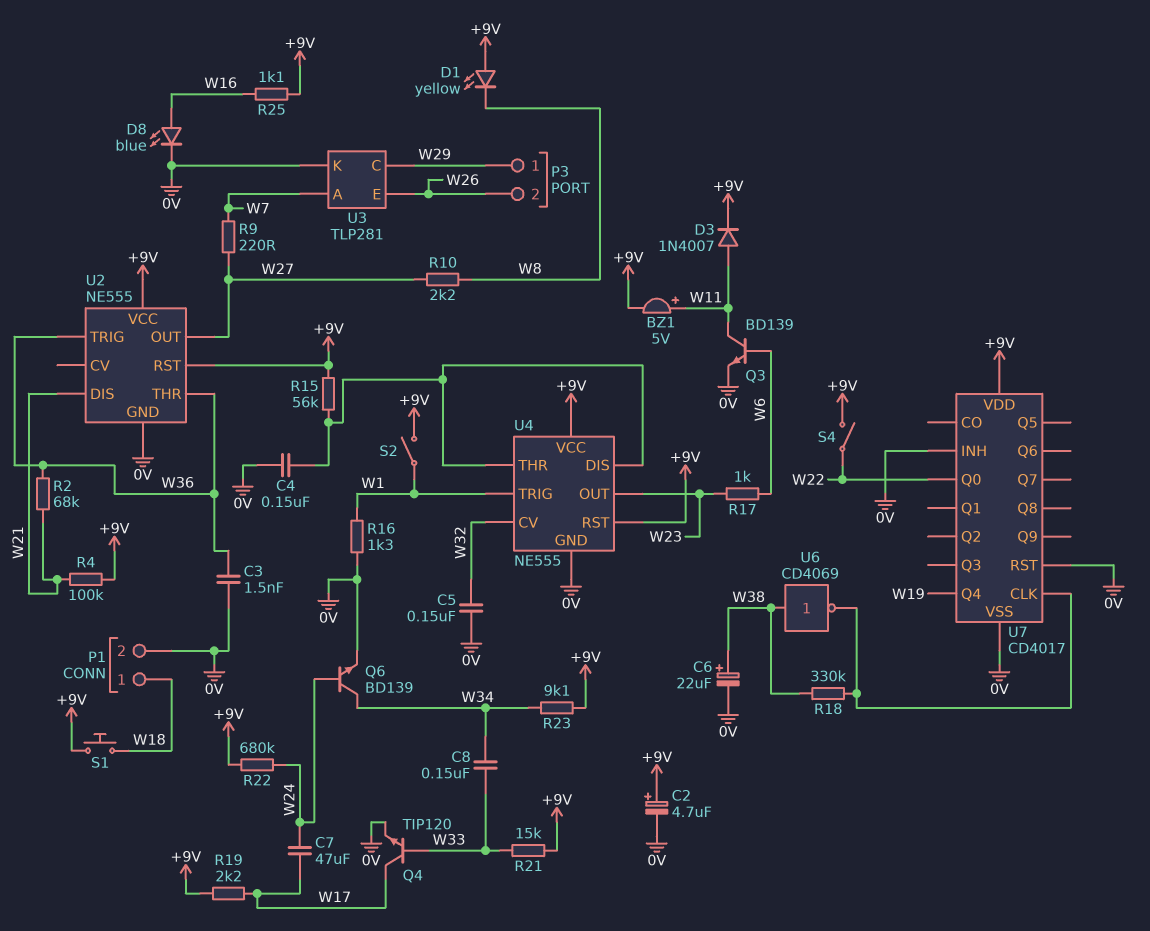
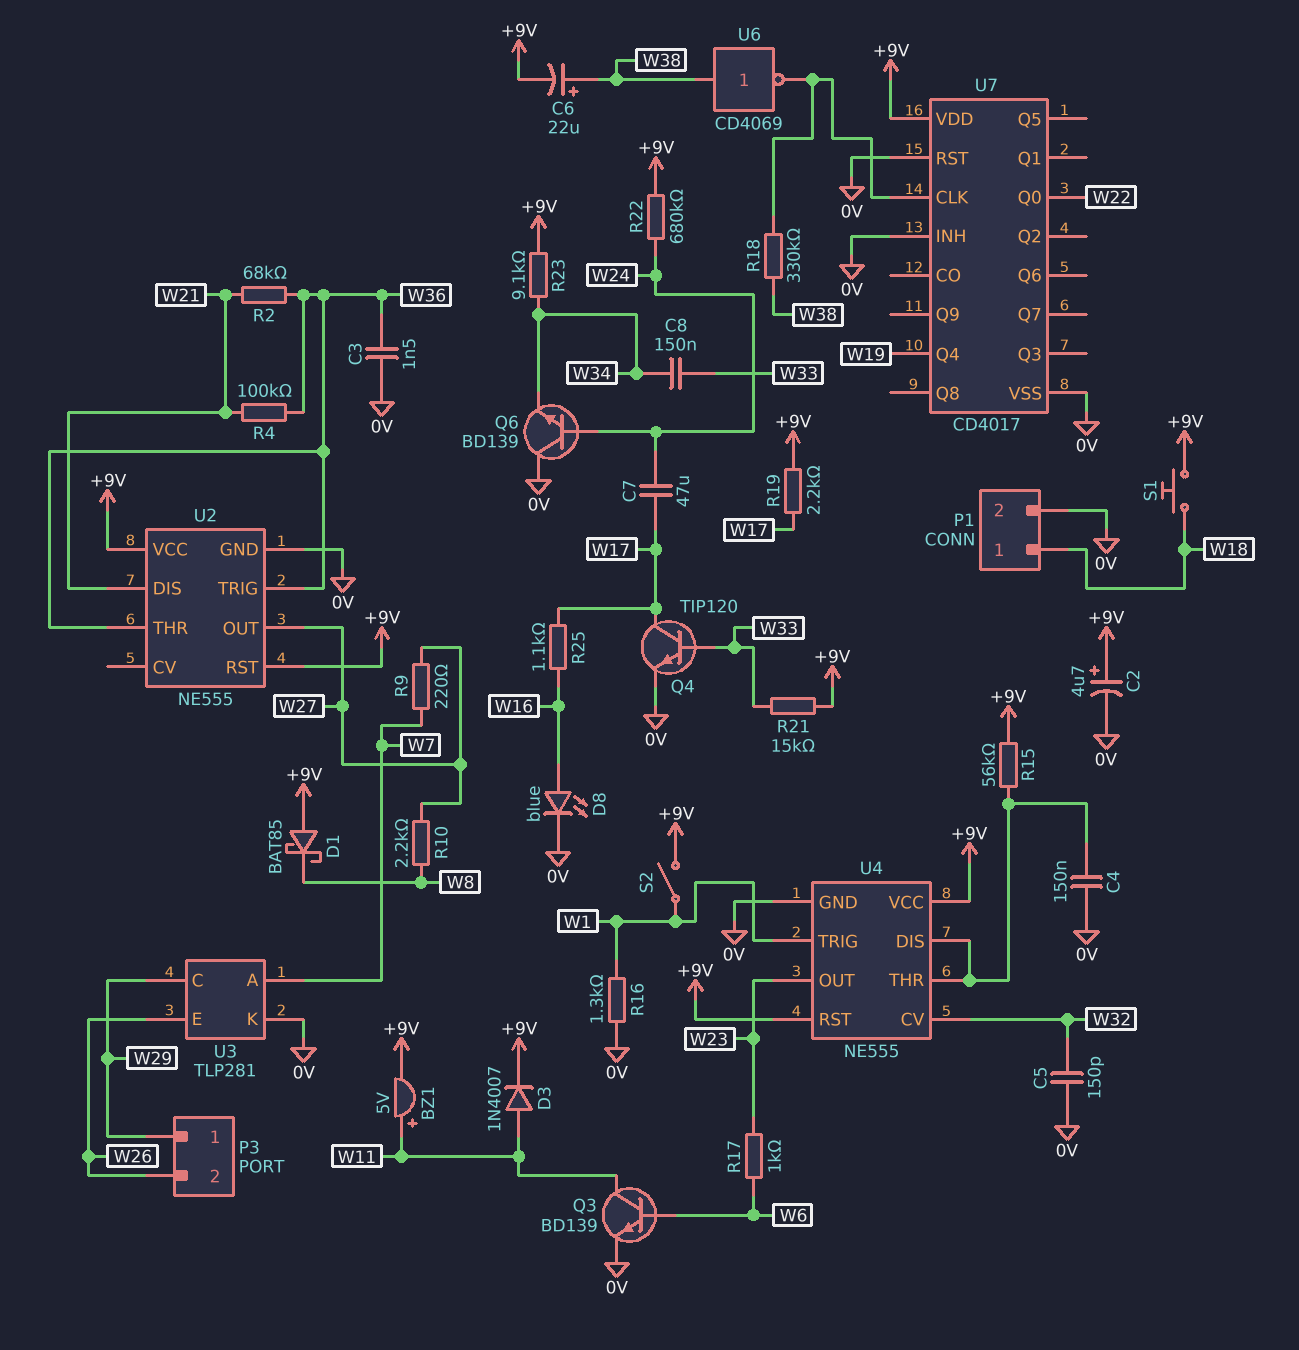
C5: 150nF (0V, W32) -> 150pF (0V, W32)
C6: 22uF (plus W38, minus 0V) -> 22uF (plus W38, minus +9V)
D1: LED yellow (A +9V, K W8) -> schottky BAT85 (A +9V, K W8)
Q6: NPN BD139 (B W24, C W34, E 0V) -> NPN BD139 (B W24, C 0V, E W34)
R4: 100k (+9V, W21) -> 100k (W21, W36)
R25: 1.1k (+9V, W16) -> 1.1k (W16, W17)
S4: switch (+9V, W22) -> none

